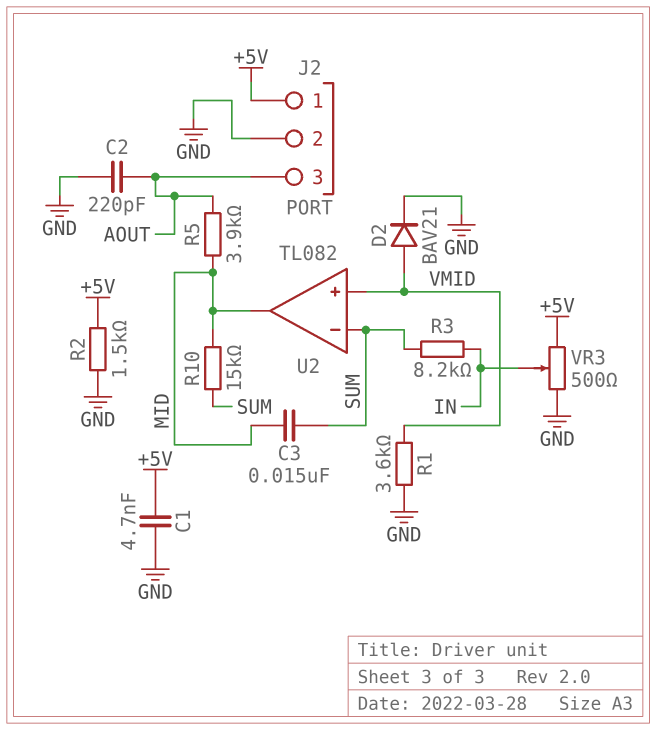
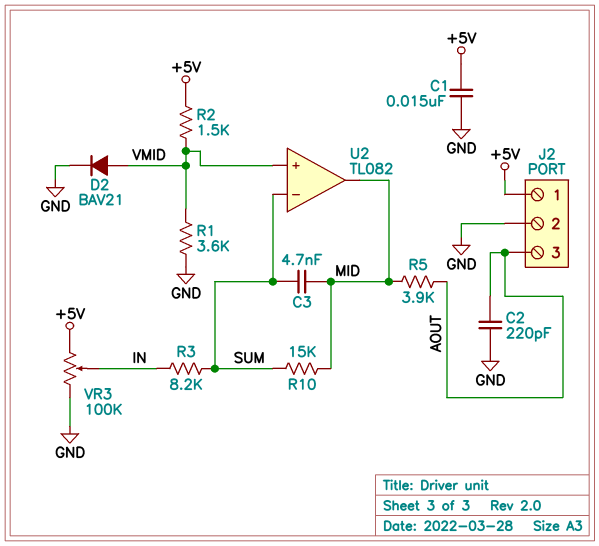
C1: 4.7nF (+5V, GND) -> 15nF (+5V, GND)
C3: 15nF (MID, SUM) -> 4.7nF (MID, SUM)
R2: 1.5k (+5V, GND) -> 1.5k (+5V, VMID)
VR3: 500 (+5V, GND, wiper IN) -> 100k (+5V, GND, wiper IN)

